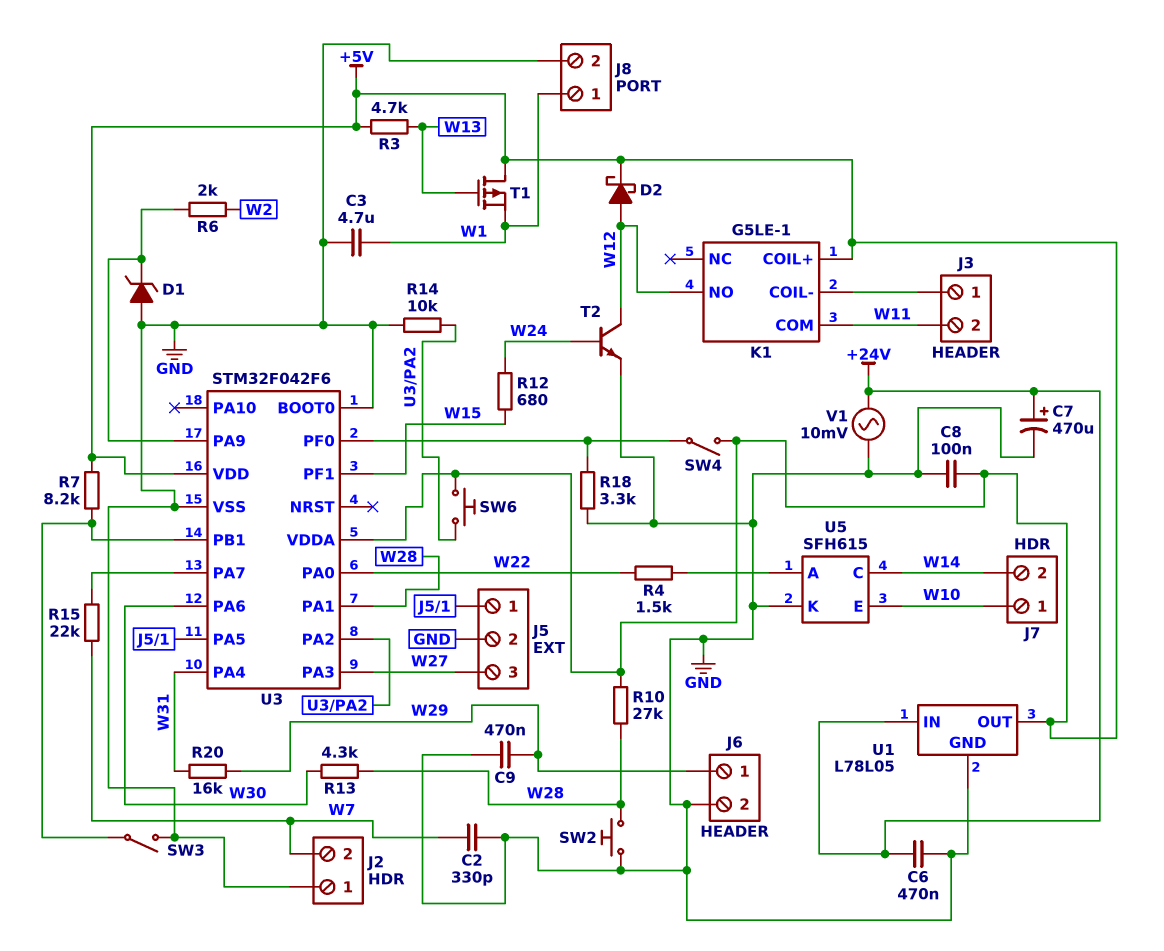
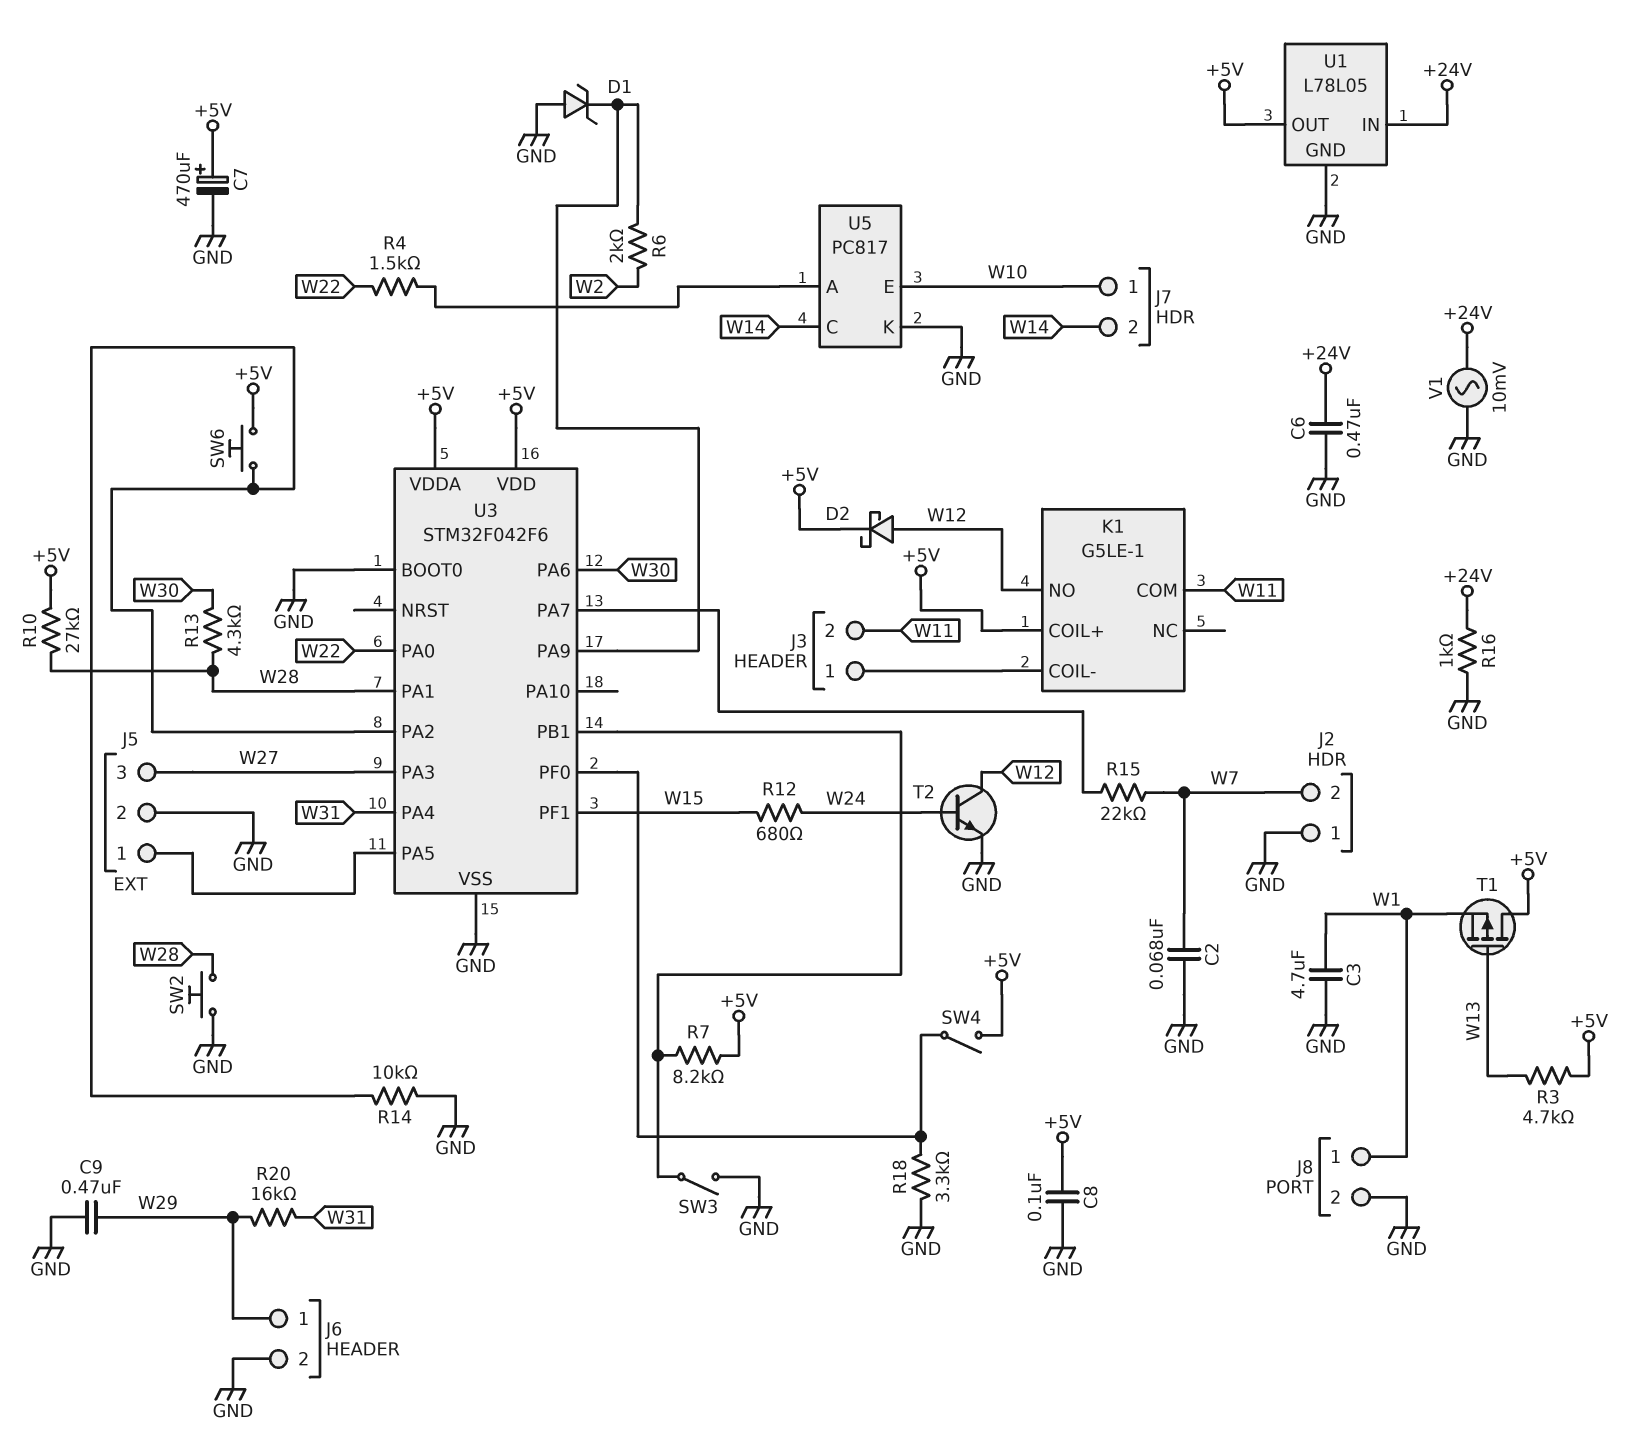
C2: 330pF (GND, W7) -> 68nF (GND, W7)
C7: 470uF (plus +24V, minus GND) -> 470uF (plus +5V, minus GND)
R16: none -> 1k (+24V, GND)
U5: SFH615 -> PC817

